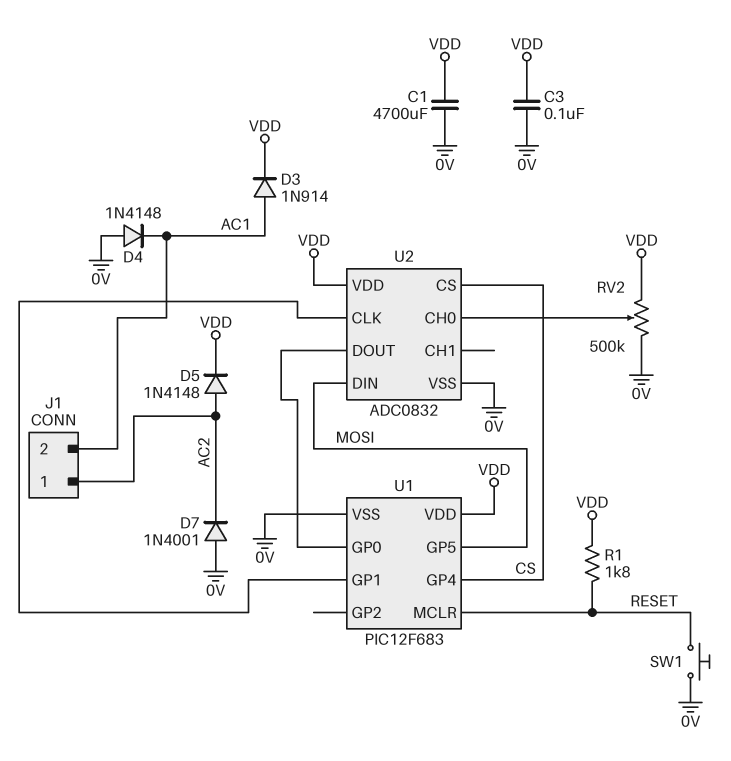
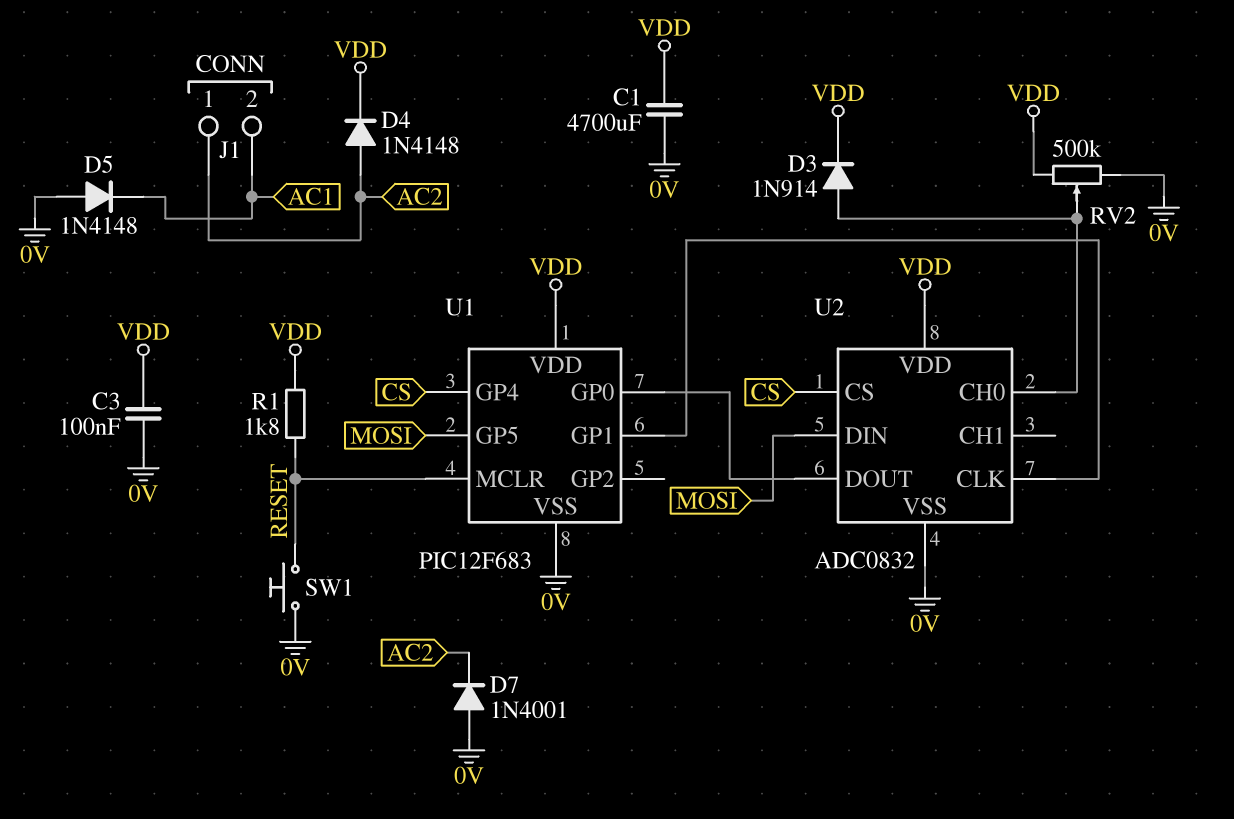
D3: diode 1N914 (A AC1, K VDD) -> diode 1N914 (A U2/CH0, K VDD)
D4: diode 1N4148 (A 0V, K AC1) -> diode 1N4148 (A AC2, K VDD)
D5: diode 1N4148 (A AC2, K VDD) -> diode 1N4148 (A 0V, K AC1)

